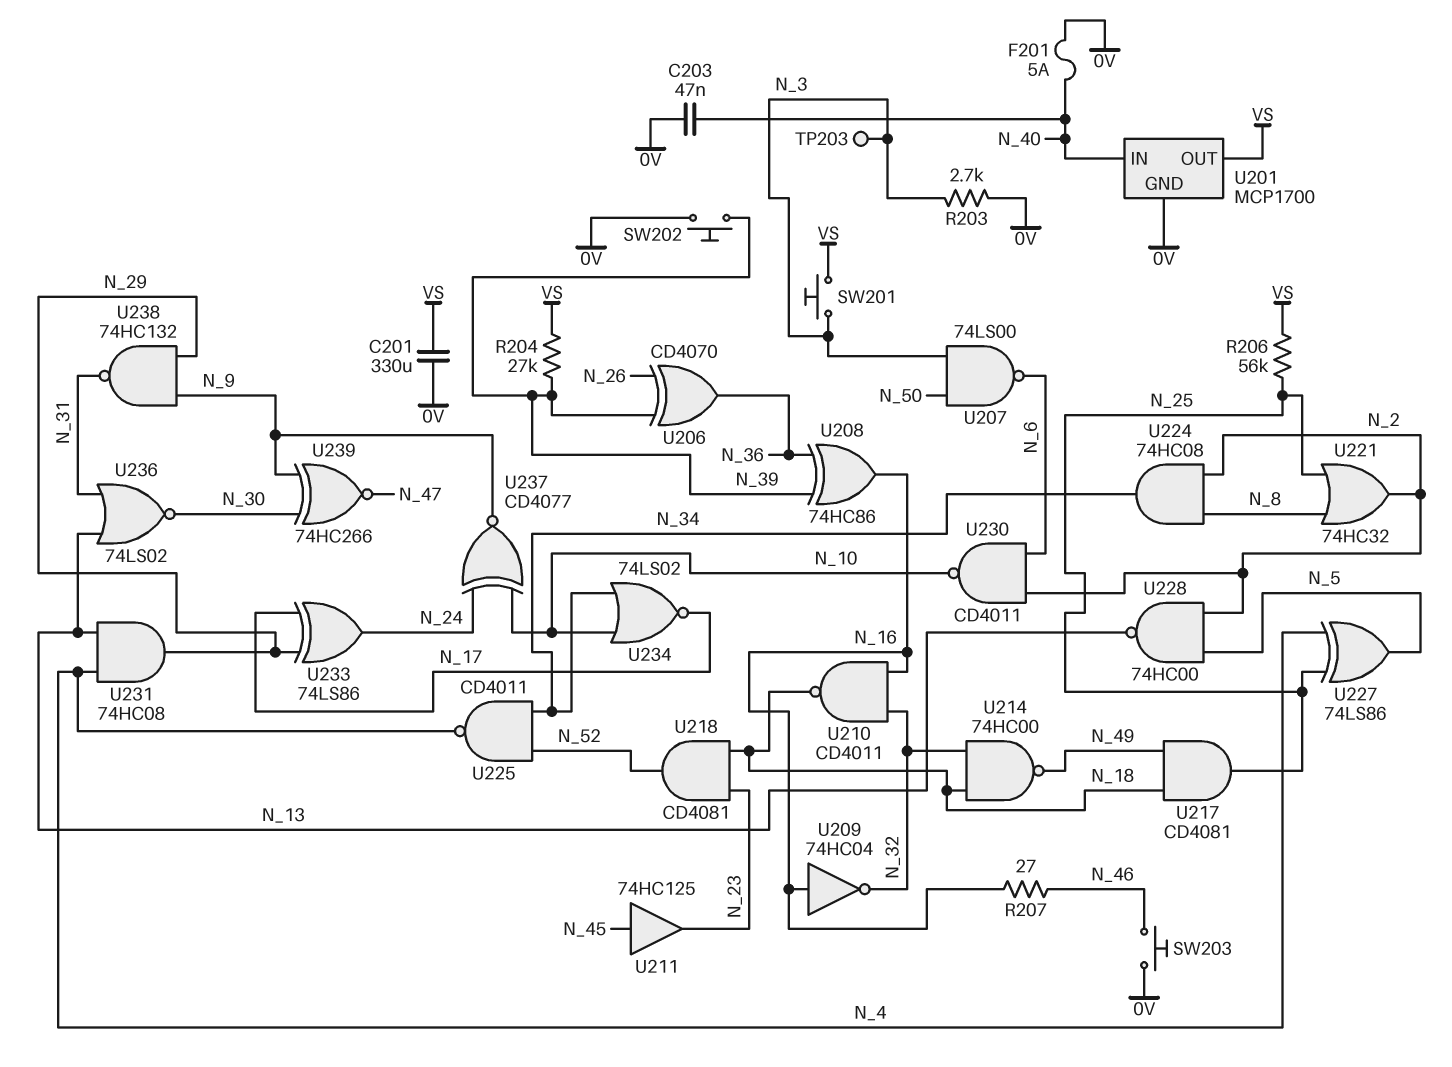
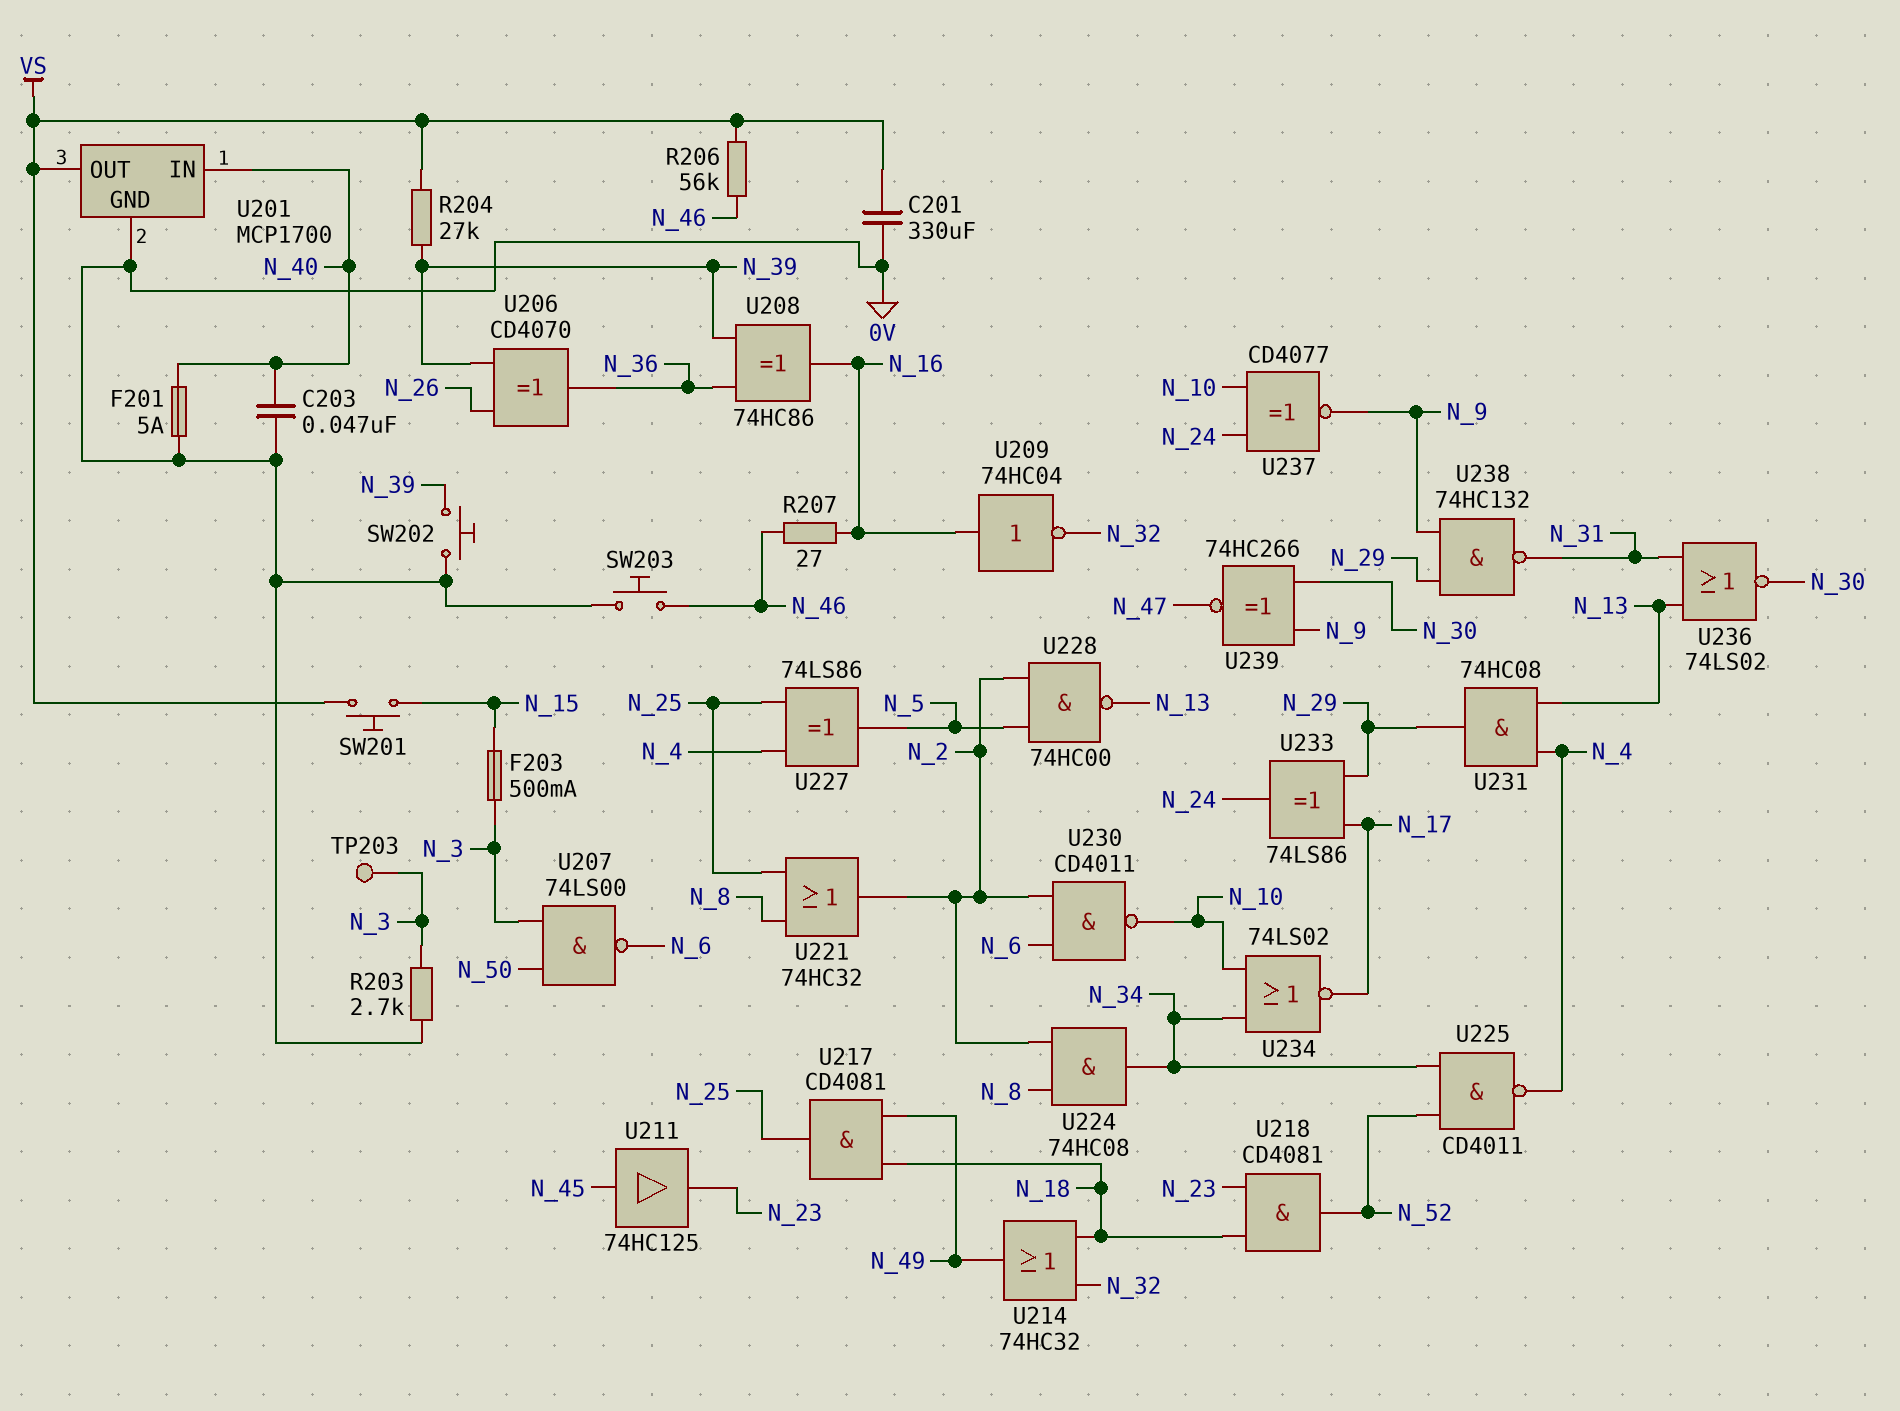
F203: none -> 500mA (N_3, N_15)
R206: 56k (N_25, VS) -> 56k (N_46, VS)
SW201: button (N_3, VS) -> button (N_15, VS)
U210: NAND CD4011 (in N_16, in N_32, out N_18) -> none
U214: NAND 74HC00 (in N_18, in N_32, out N_49) -> OR 74HC32 (in N_18, in N_32, out N_49)

